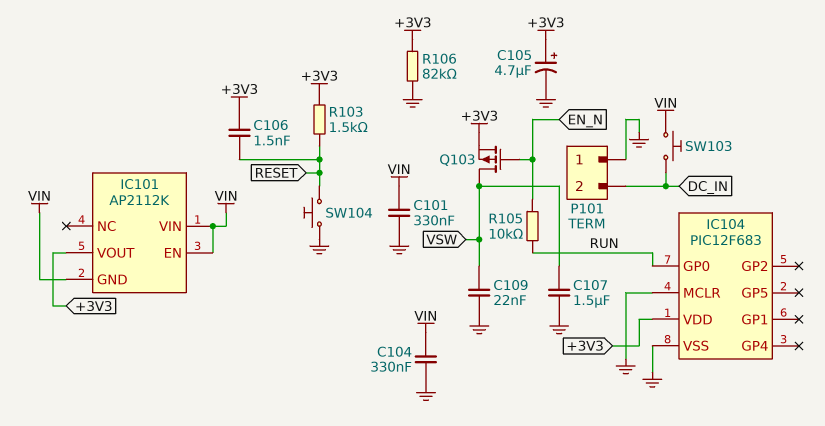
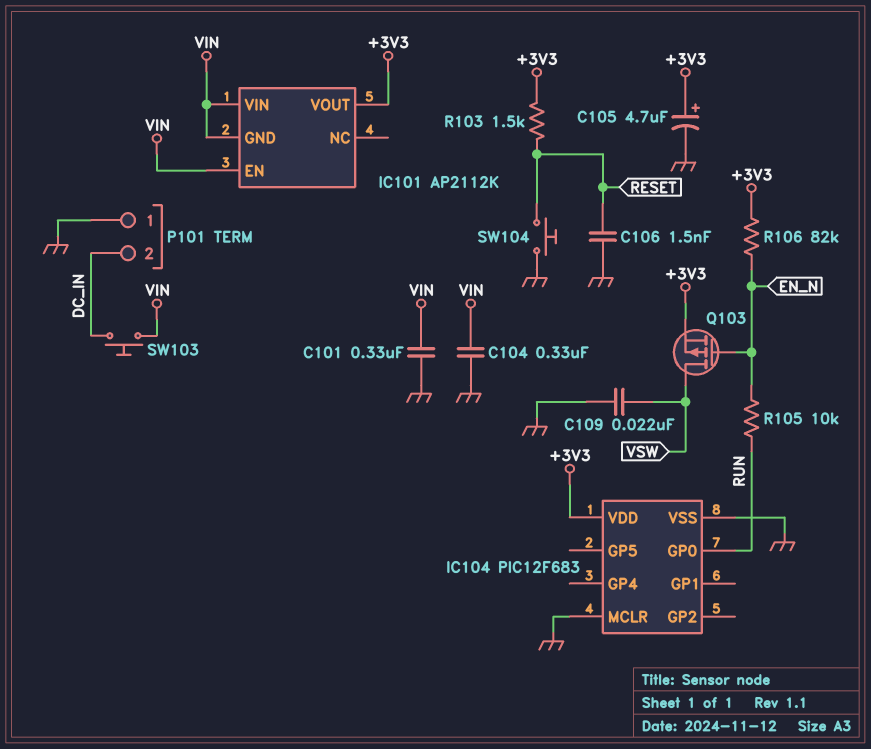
C106: 1.5nF (+3V3, RESET) -> 1.5nF (GND, RESET)
C107: 1.5uF (GND, VSW) -> none
R106: 82k (+3V3, GND) -> 82k (+3V3, EN_N)

